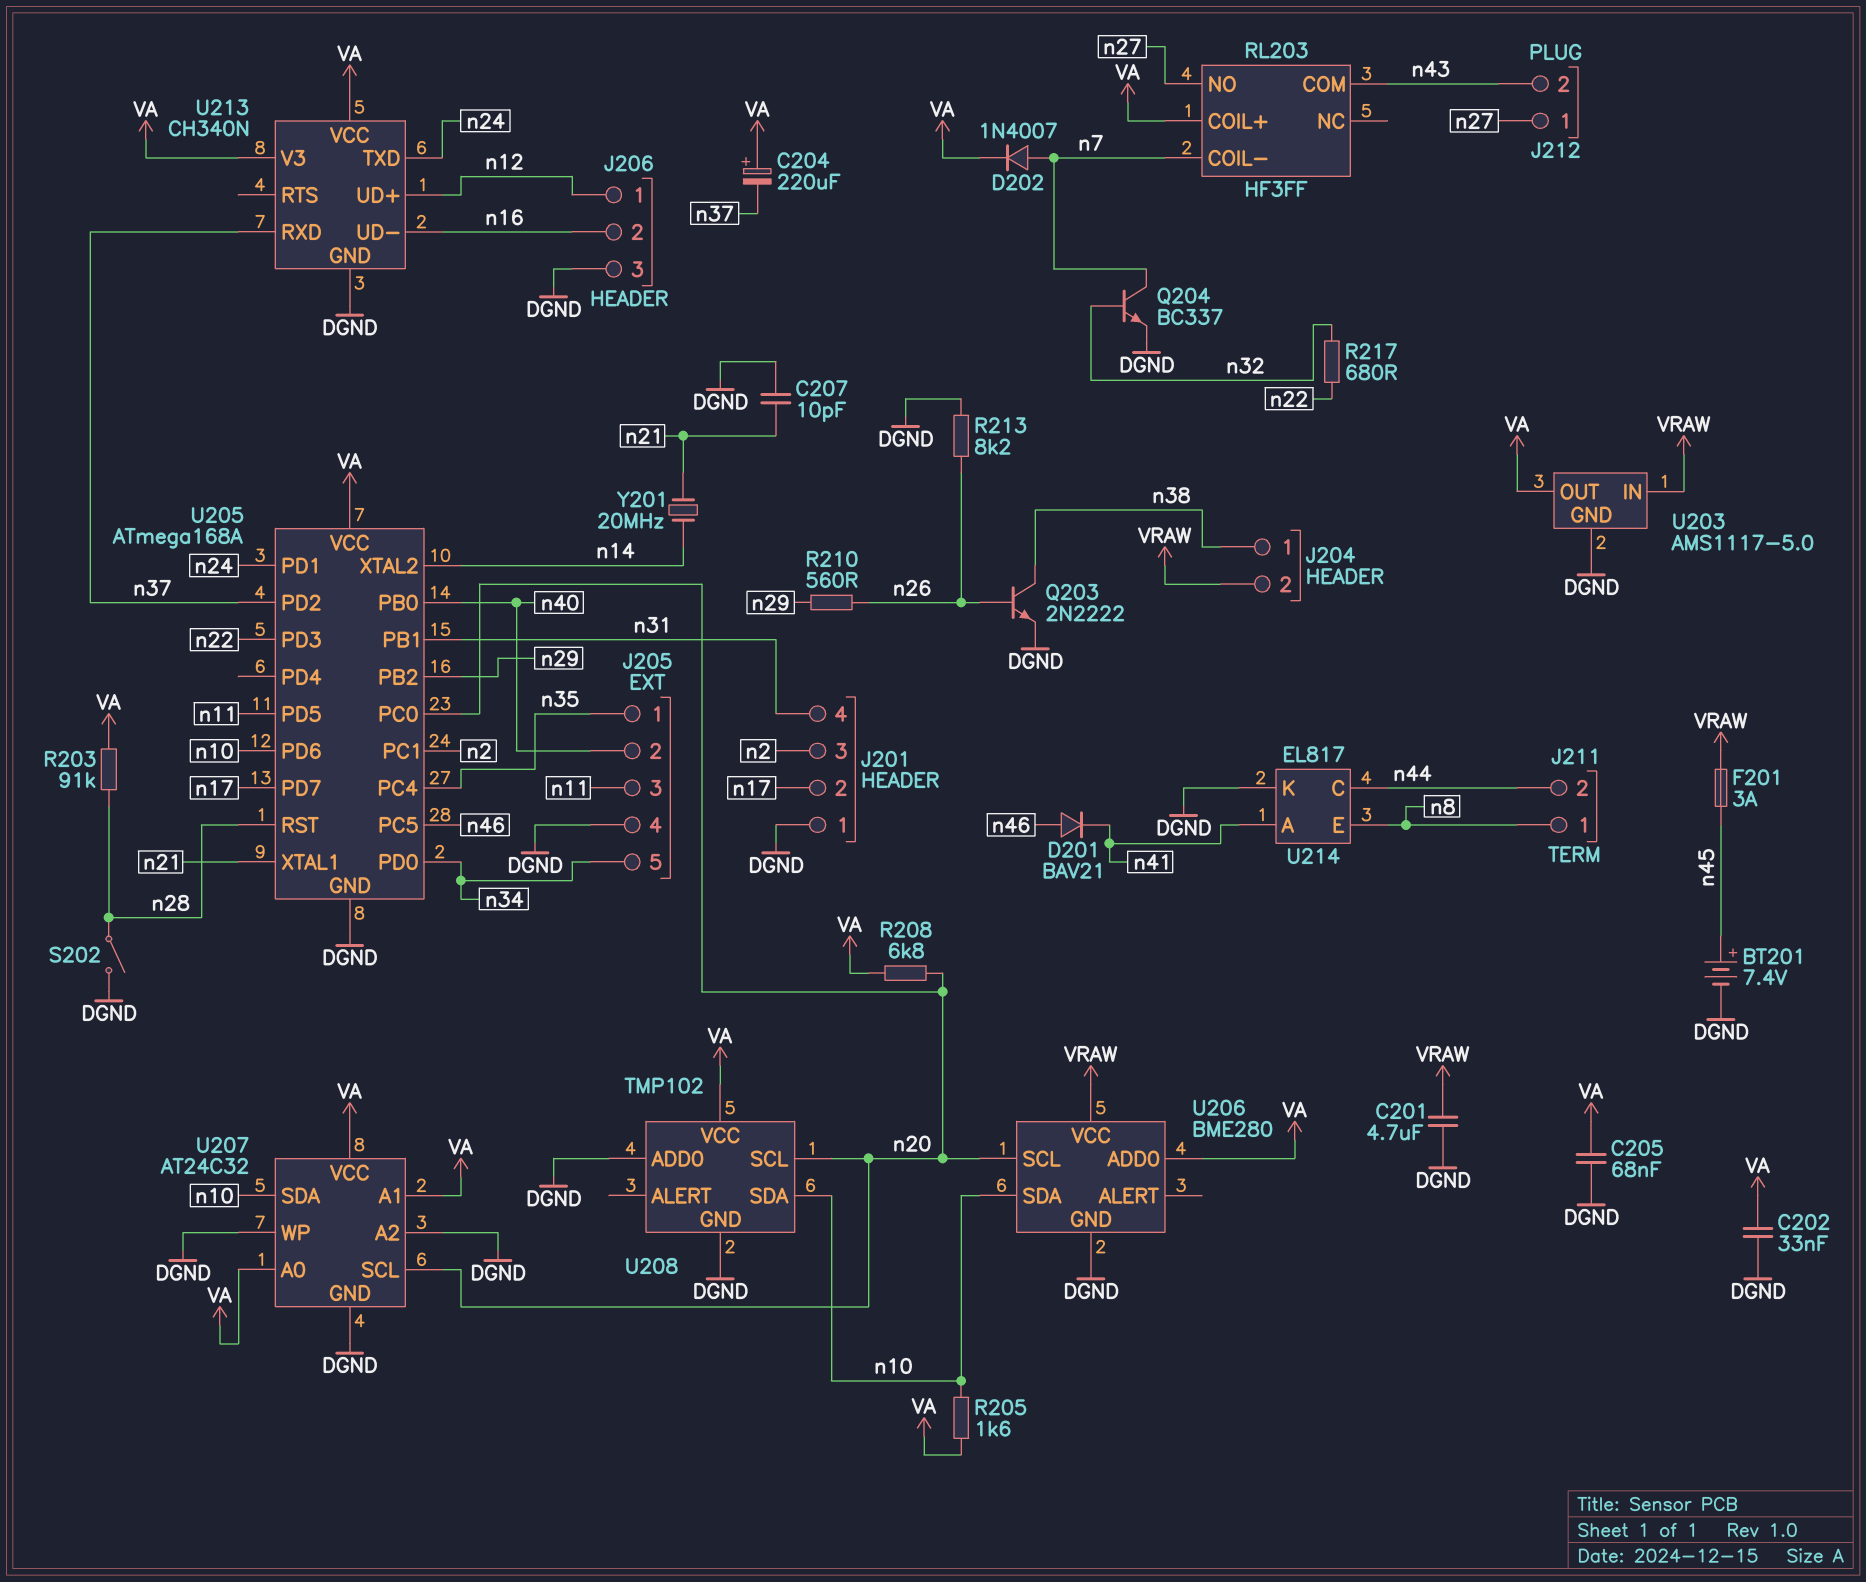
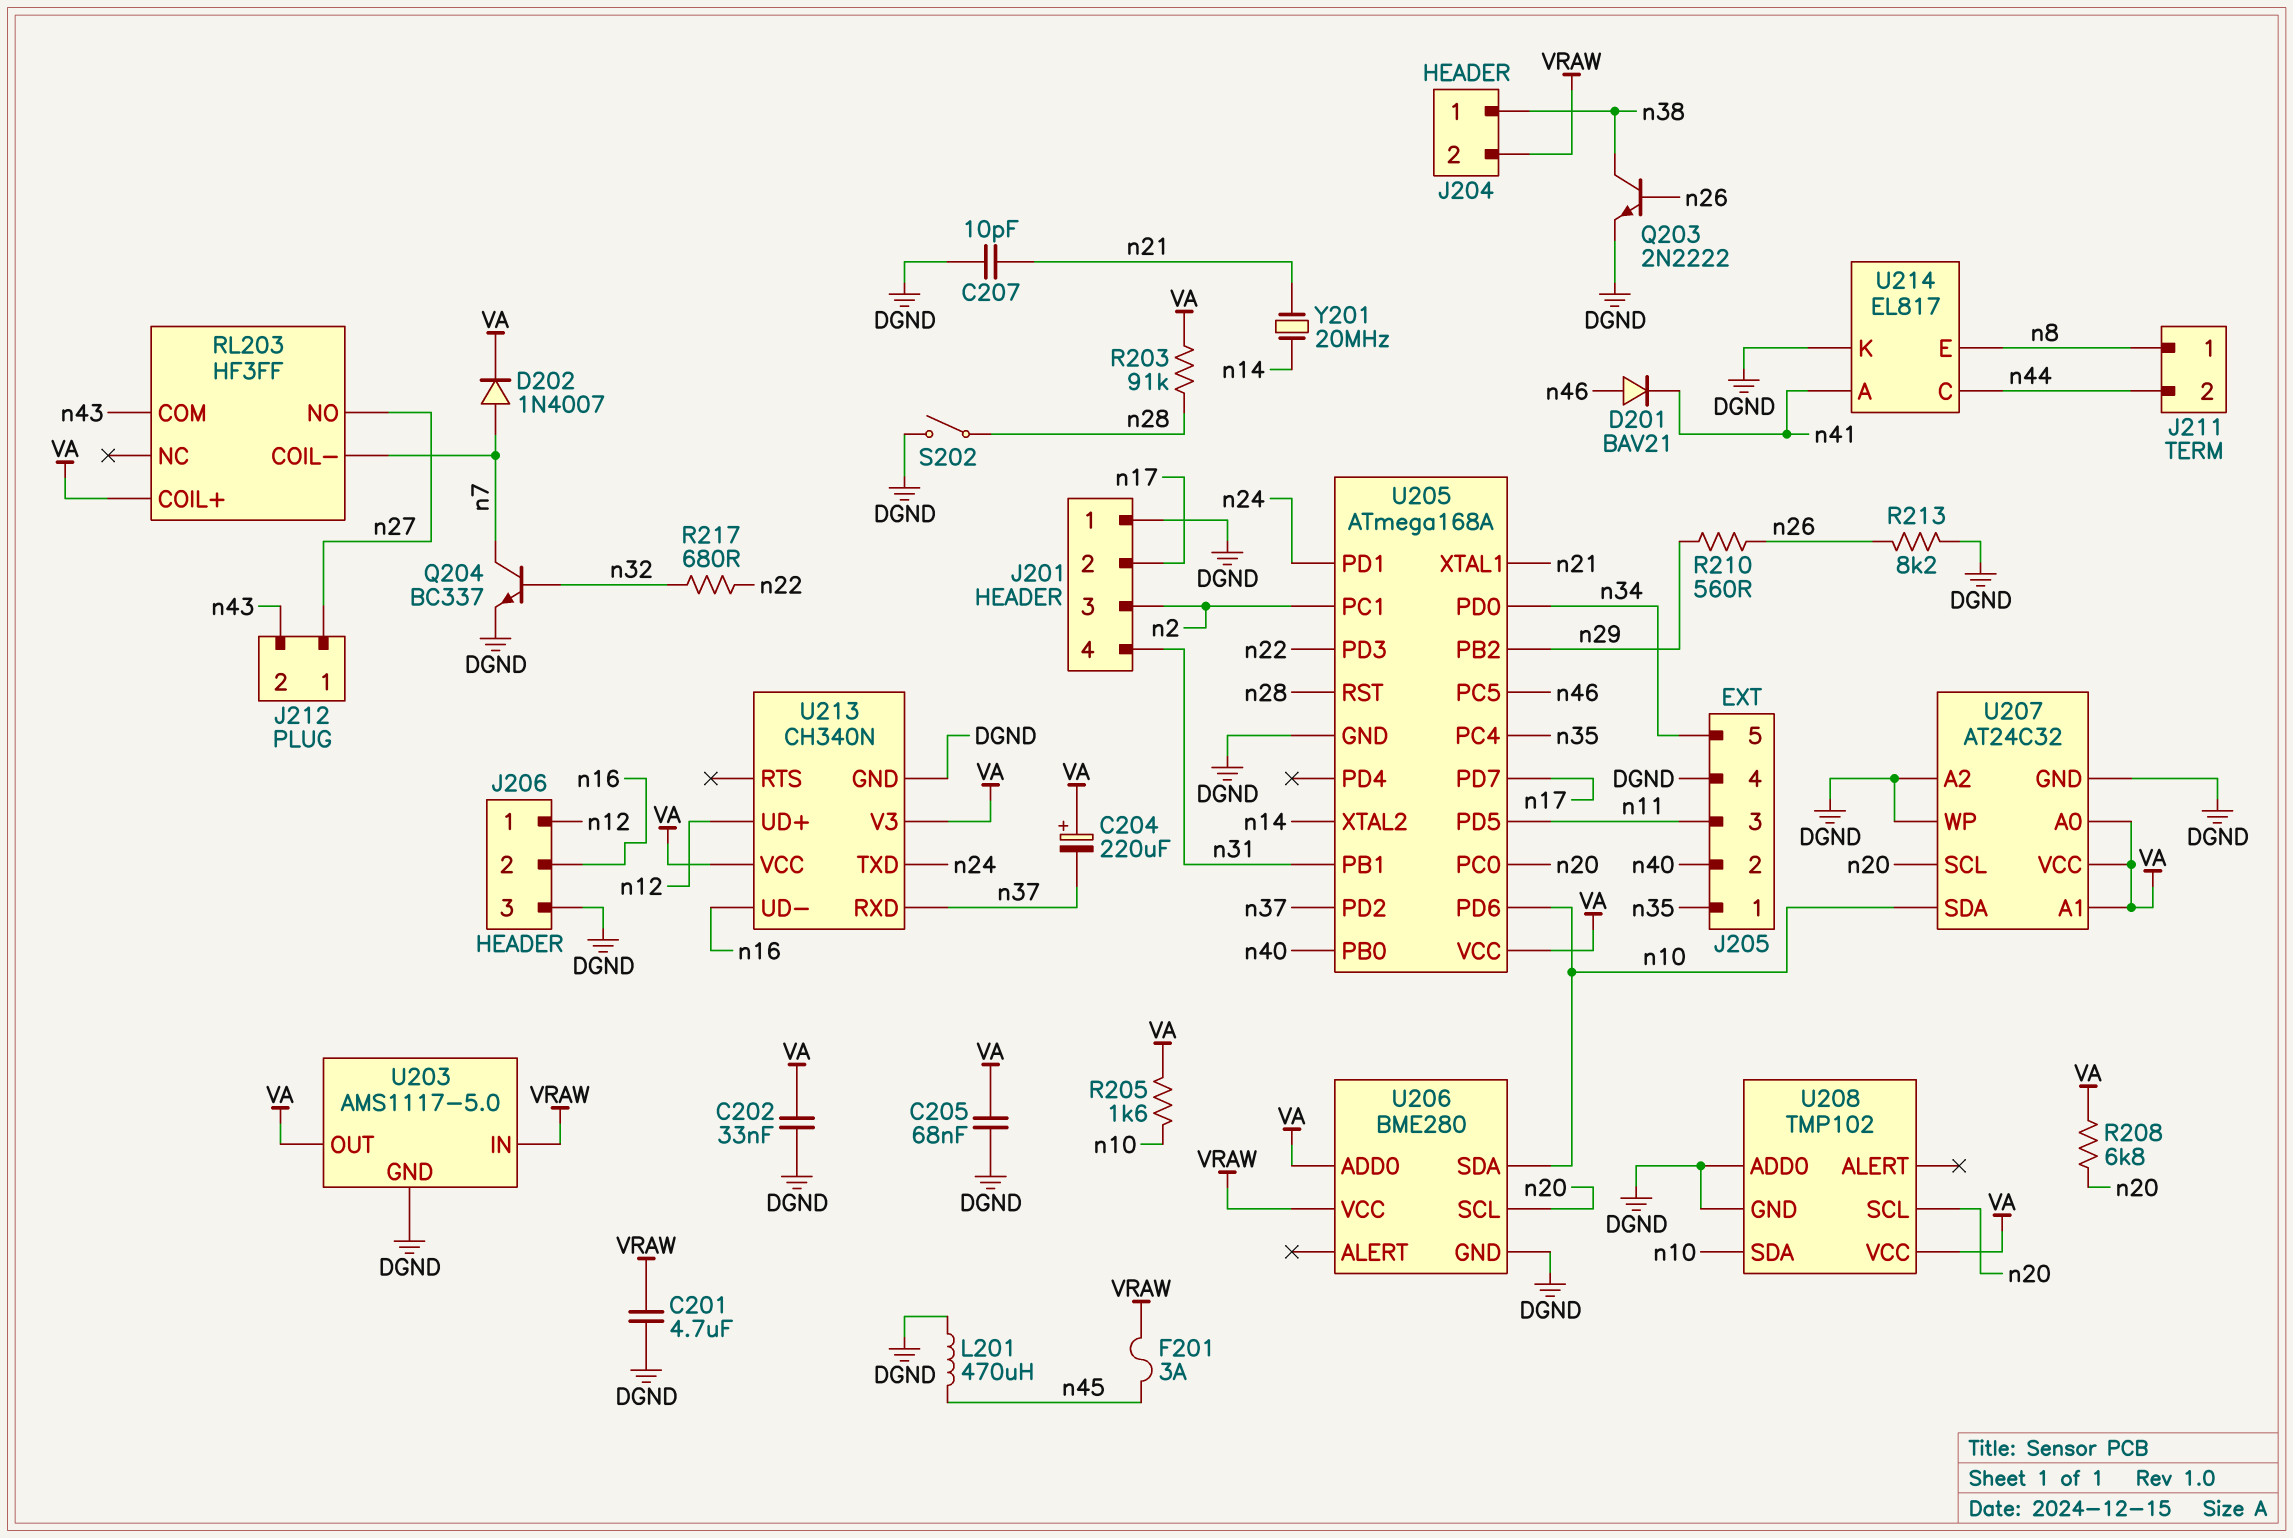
BT201: 7.4V (plus n45, minus DGND) -> none
L201: none -> 470uH (DGND, n45)

